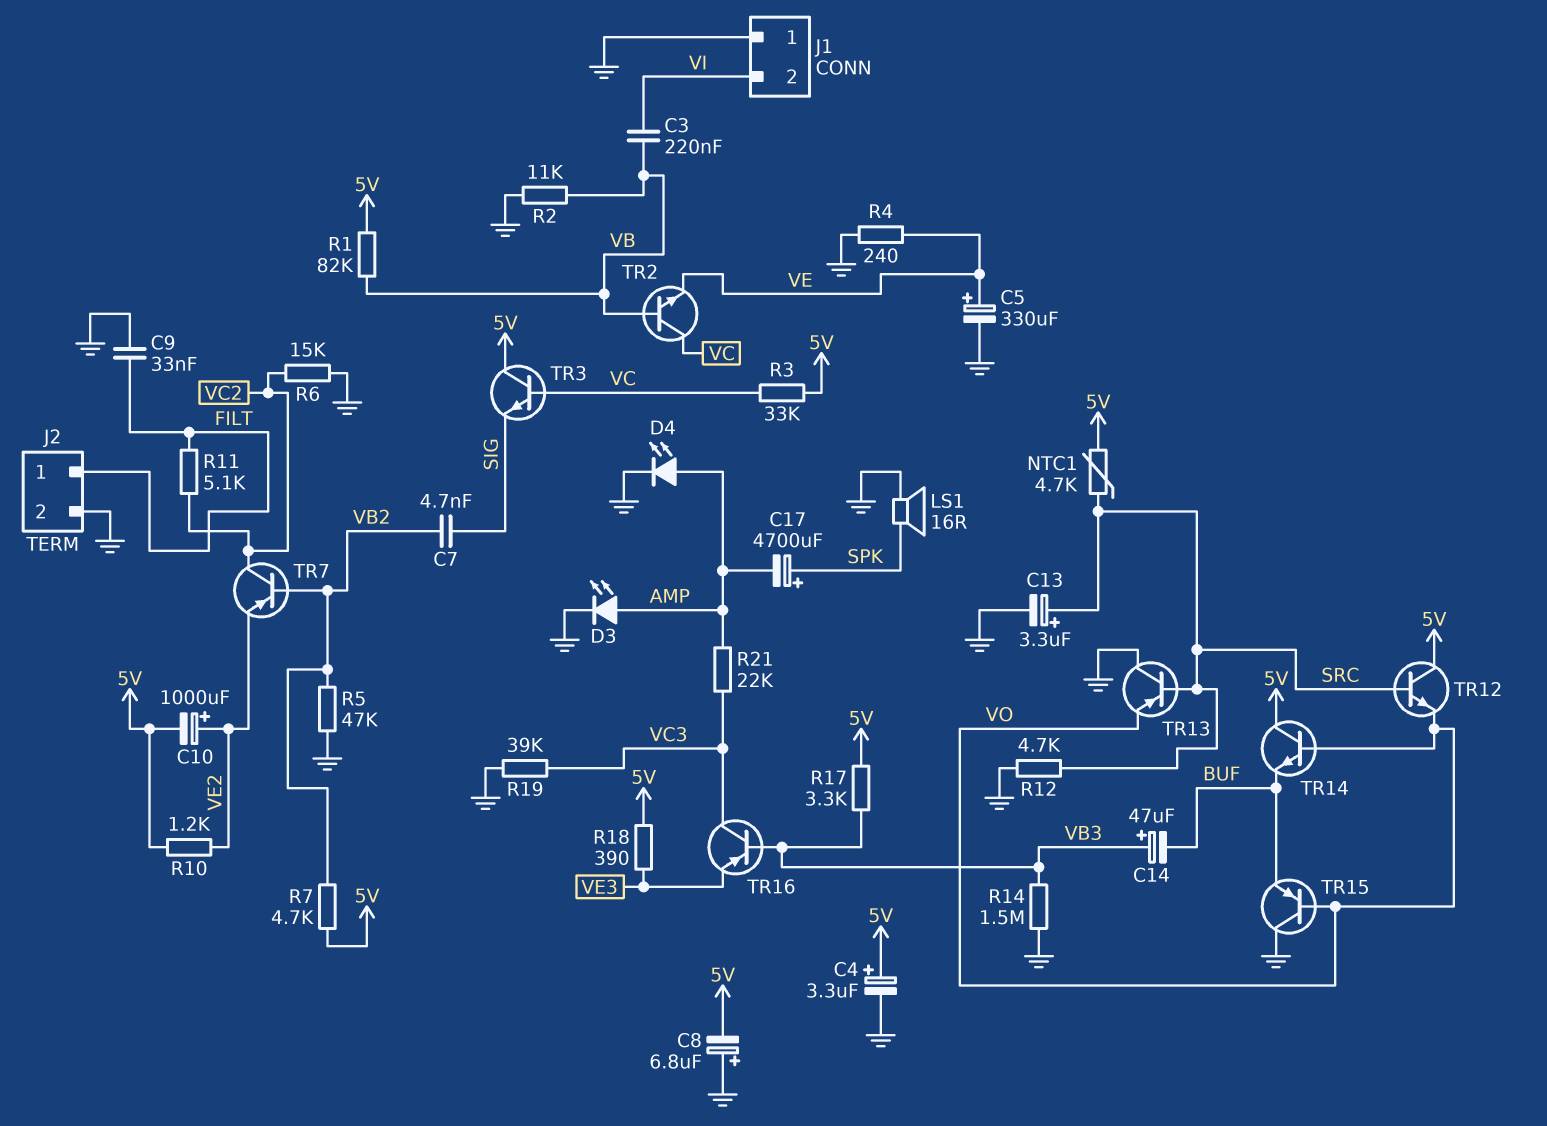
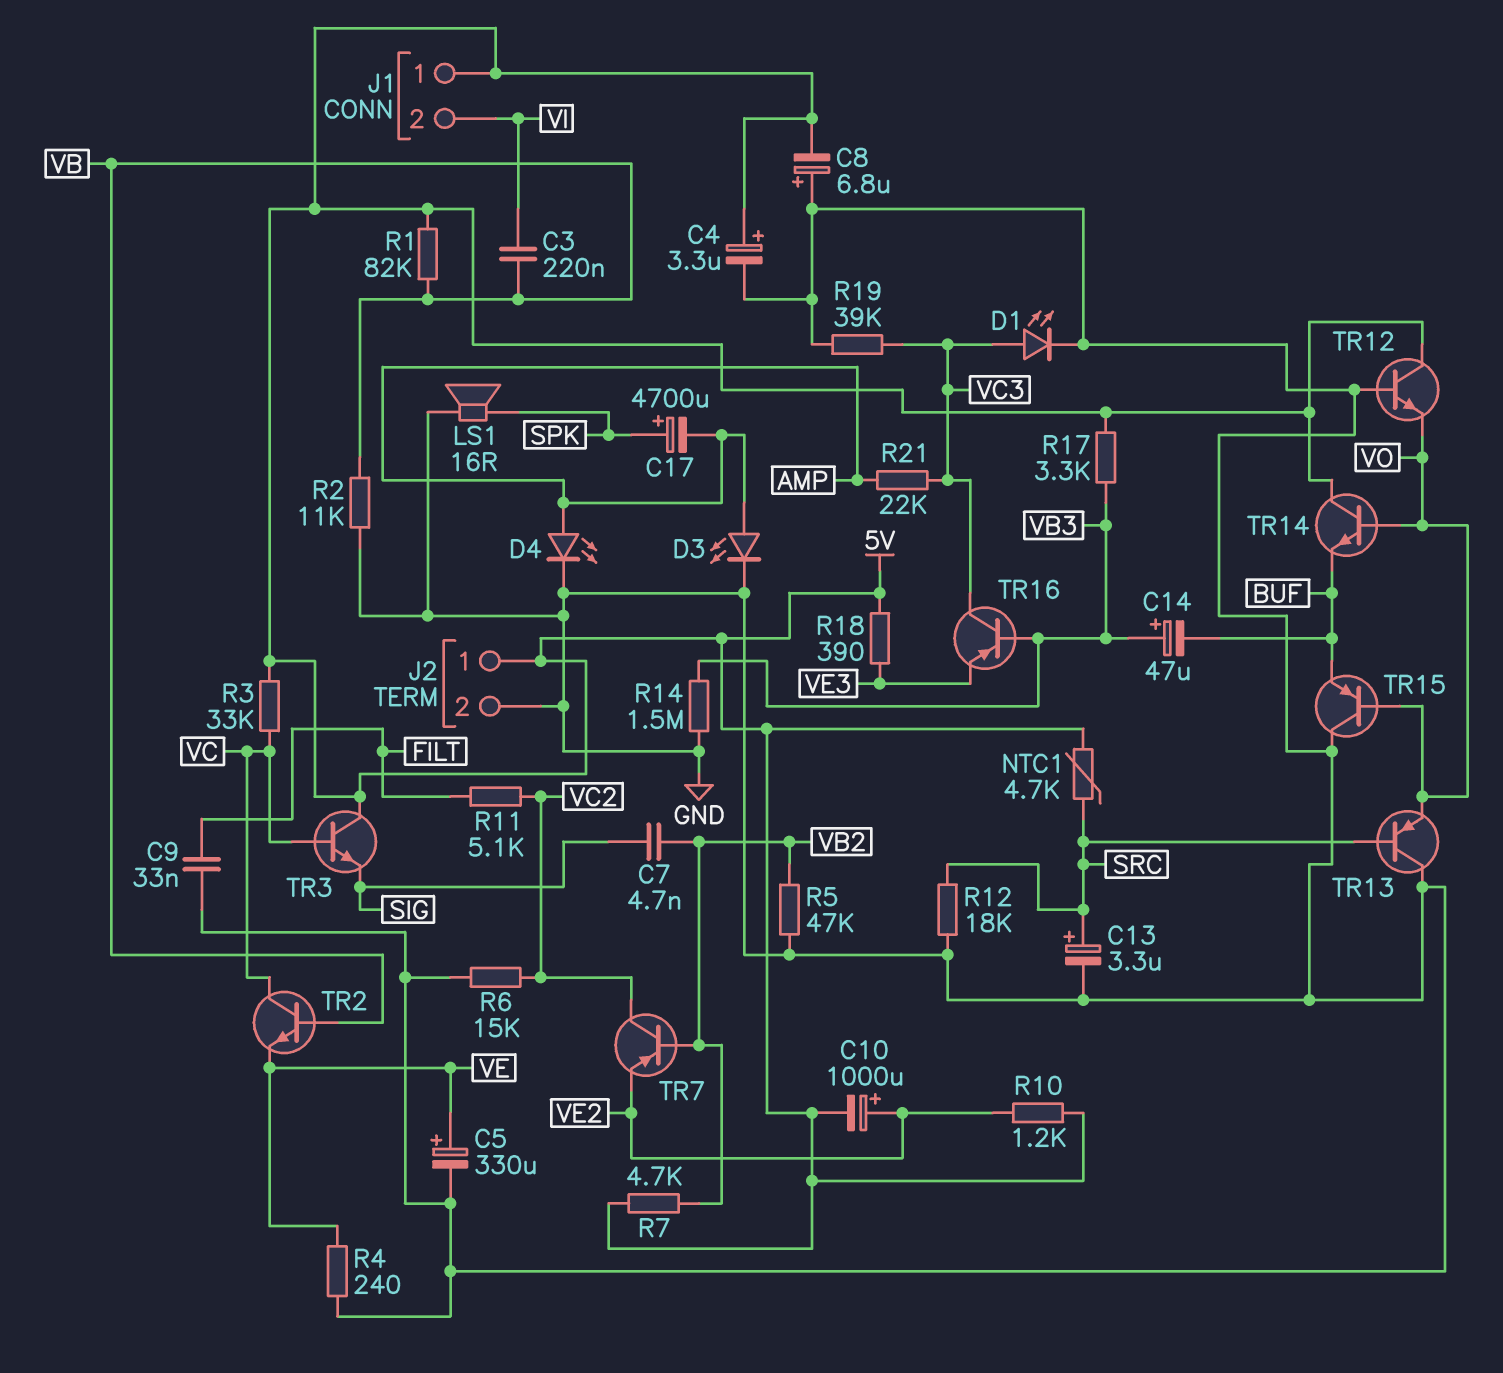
D1: none -> LED (A VC3, K GND)
J1 pin 1: GND -> 5V
J2 pin 1: FILT -> 5V
R12: 4.7k (GND, SRC) -> 18k (GND, SRC)
TR12: NPN (B SRC, C 5V, E VO) -> NPN (B GND, C 5V, E VO)

